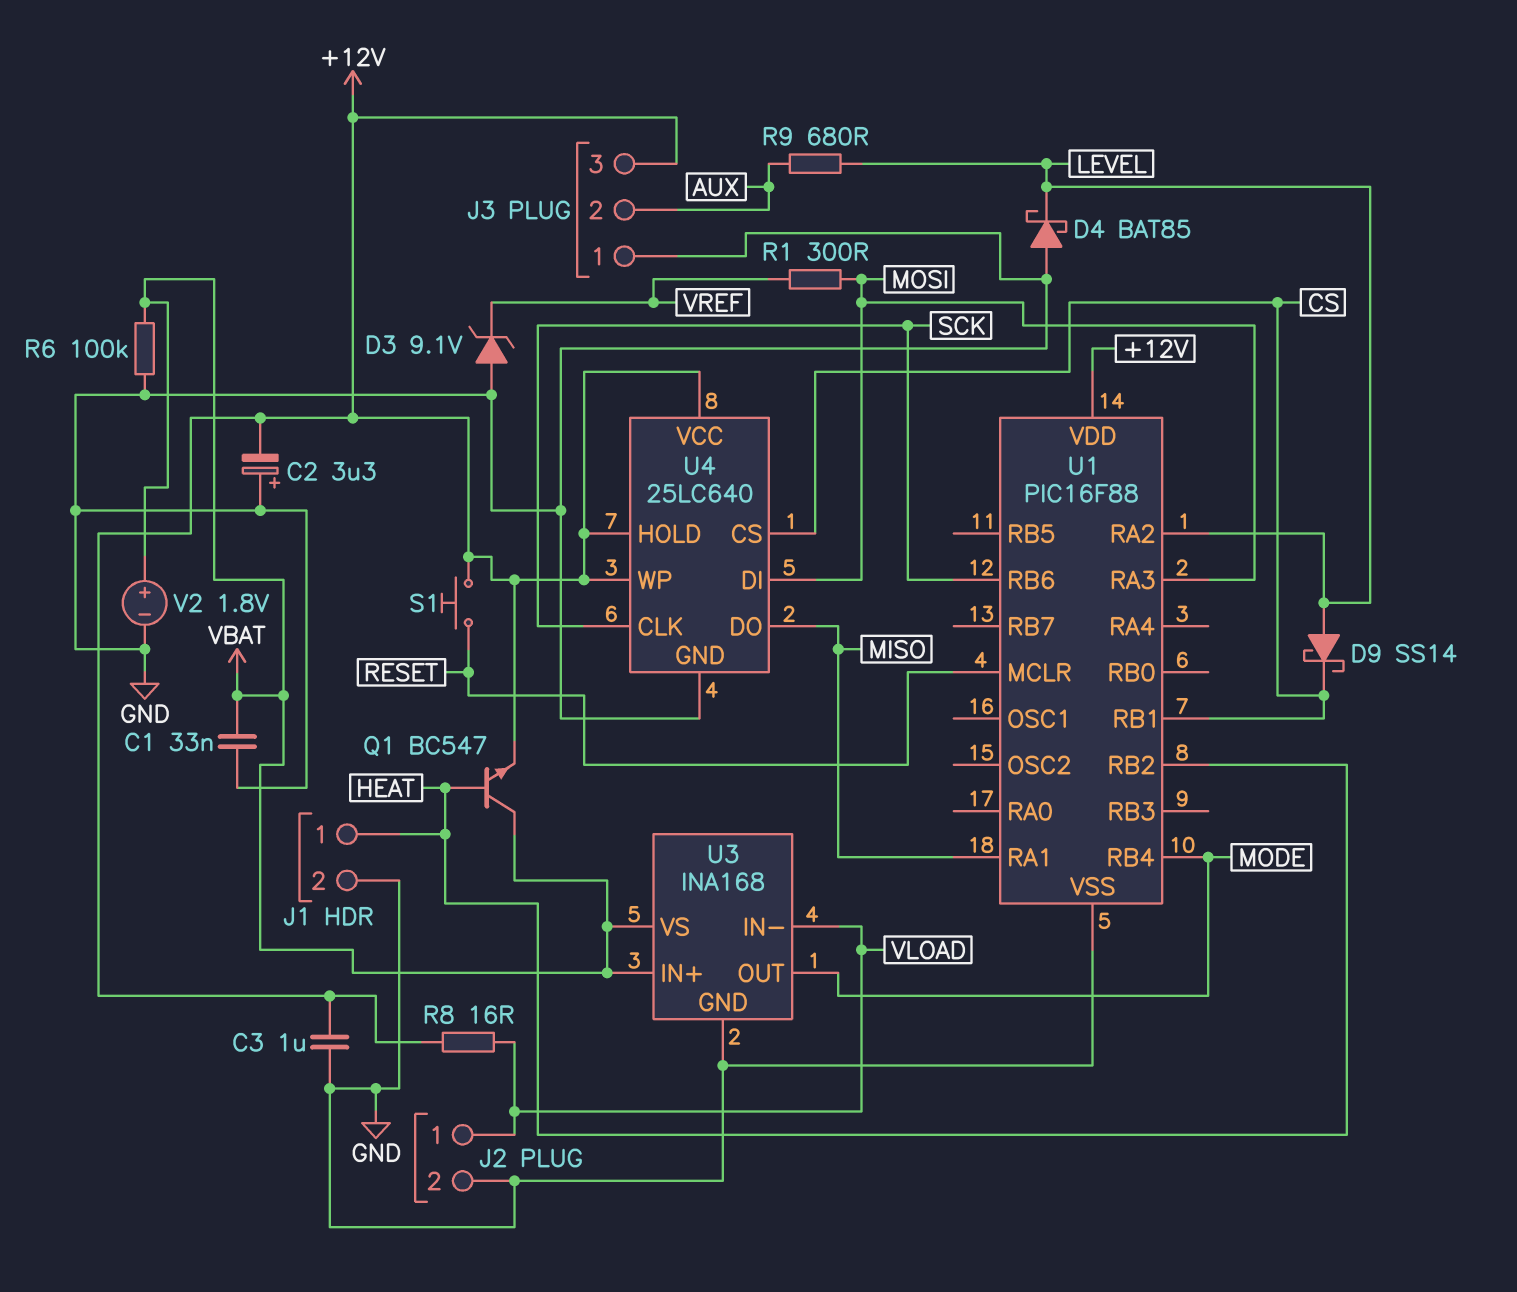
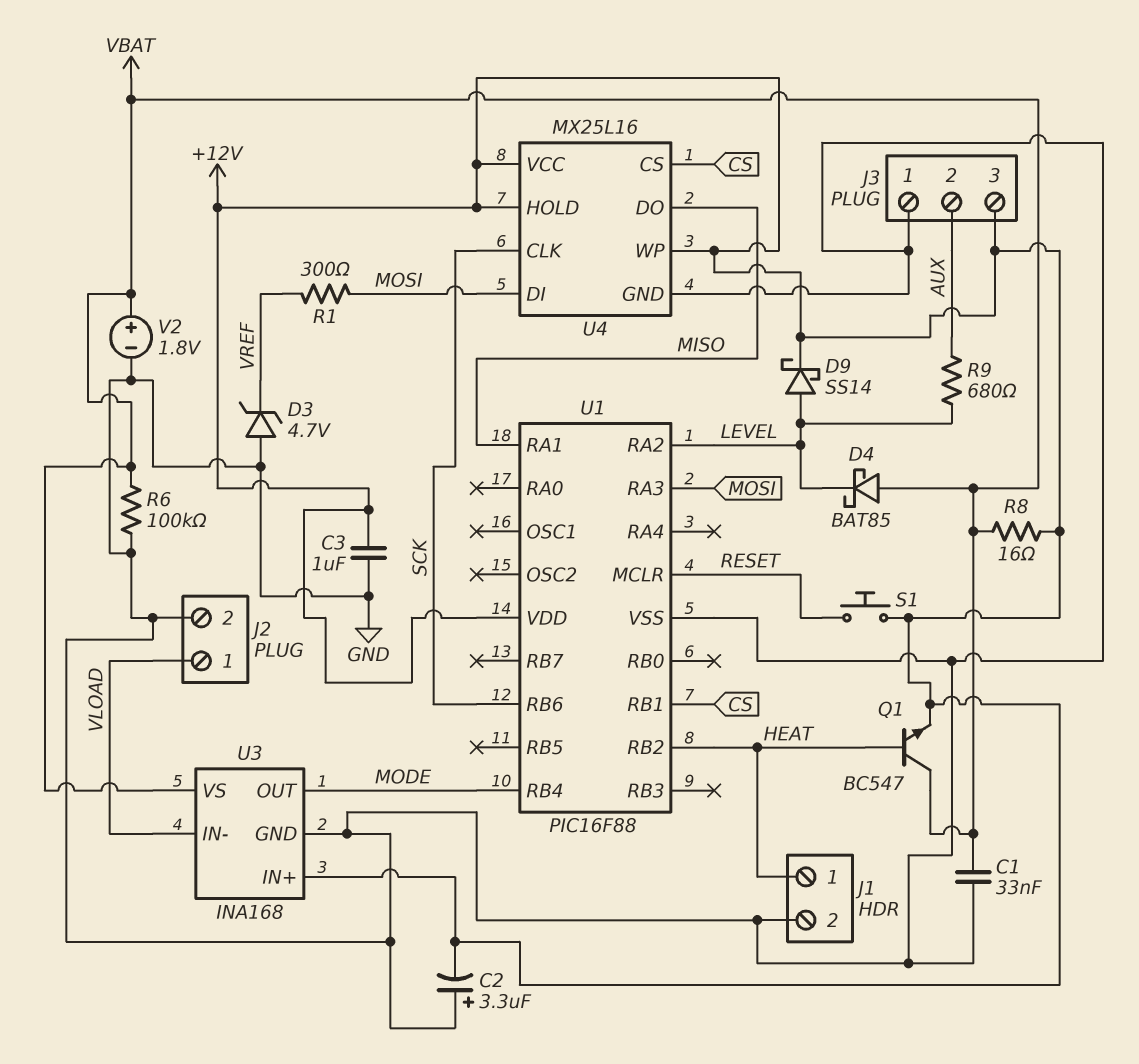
D3: zener 9.1V (A GND, K VREF) -> zener 4.7V (A GND, K VREF)
D4: schottky BAT85 (A GND, K LEVEL) -> schottky BAT85 (A VBAT, K LEVEL)
D9: schottky SS14 (A LEVEL, K CS) -> schottky SS14 (A LEVEL, K +12V)
R8: 16 (+12V, VLOAD) -> 16 (+12V, VBAT)
U3 pin IN+: VBAT -> +12V
U4: 25LC640 -> MX25L16

